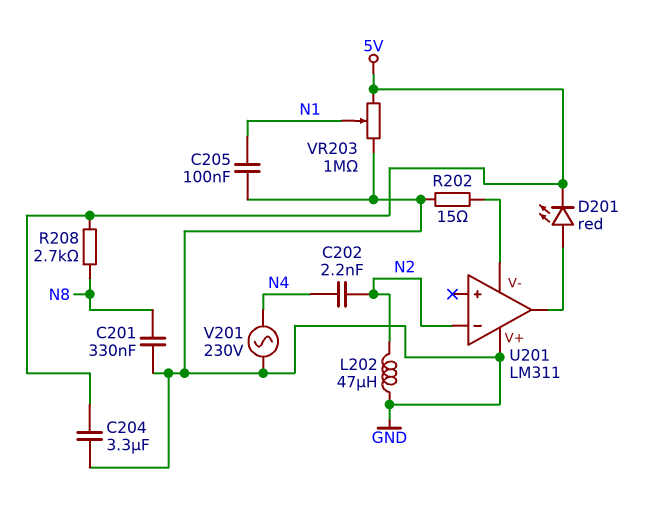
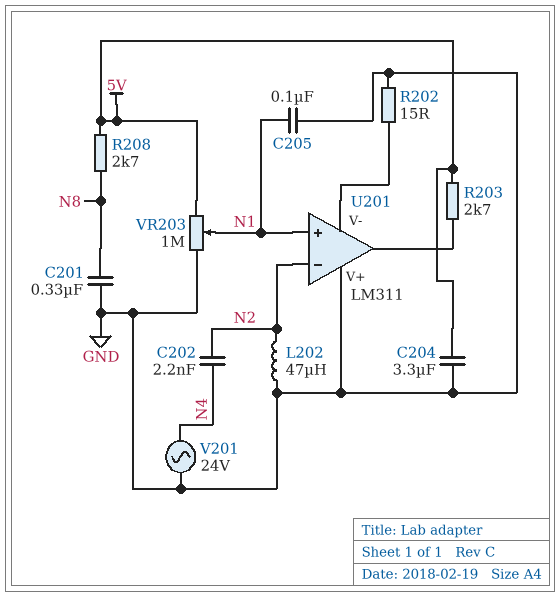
D201: LED red (A U201/out, K 5V) -> none
R203: none -> 2.7k (5V, U201/out)
U201 pin in+: none -> N1
V201: AC 230V (GND, N4) -> AC 24V (GND, N4)

